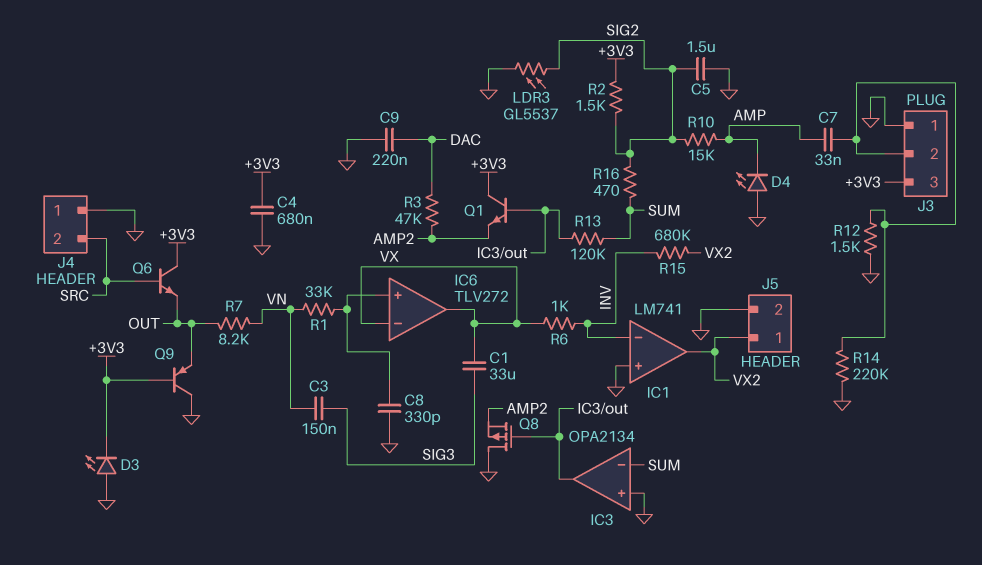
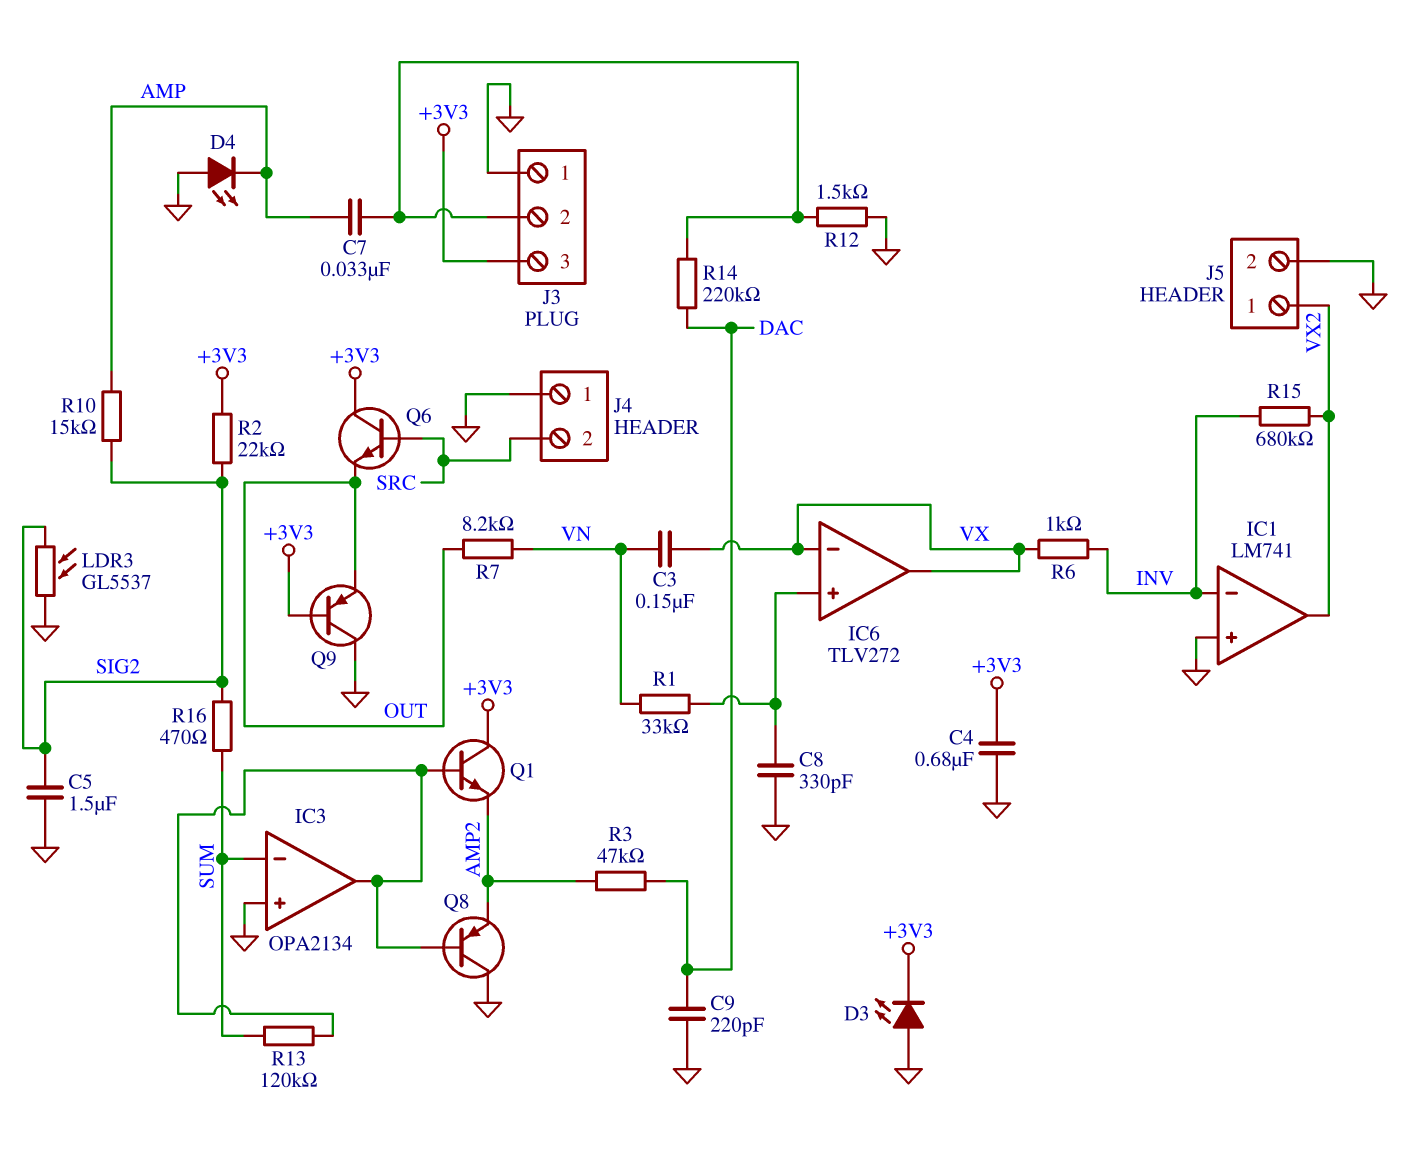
C1: 33uF (SIG3, VX) -> none
C3: 150nF (SIG3, VN) -> 150nF (VN, VX)
C9: 220nF (DAC, GND) -> 220pF (DAC, GND)
Q8: PMOS (G IC3/out, D GND, S AMP2) -> PNP (B IC3/out, C GND, E AMP2)
R2: 1.5k (+3V3, SIG2) -> 22k (+3V3, SIG2)
R14: 220k (GND, J3/2) -> 220k (DAC, J3/2)

